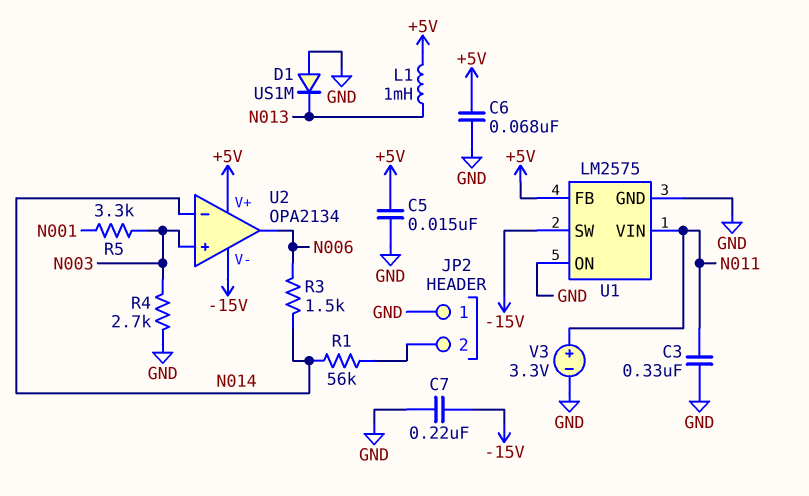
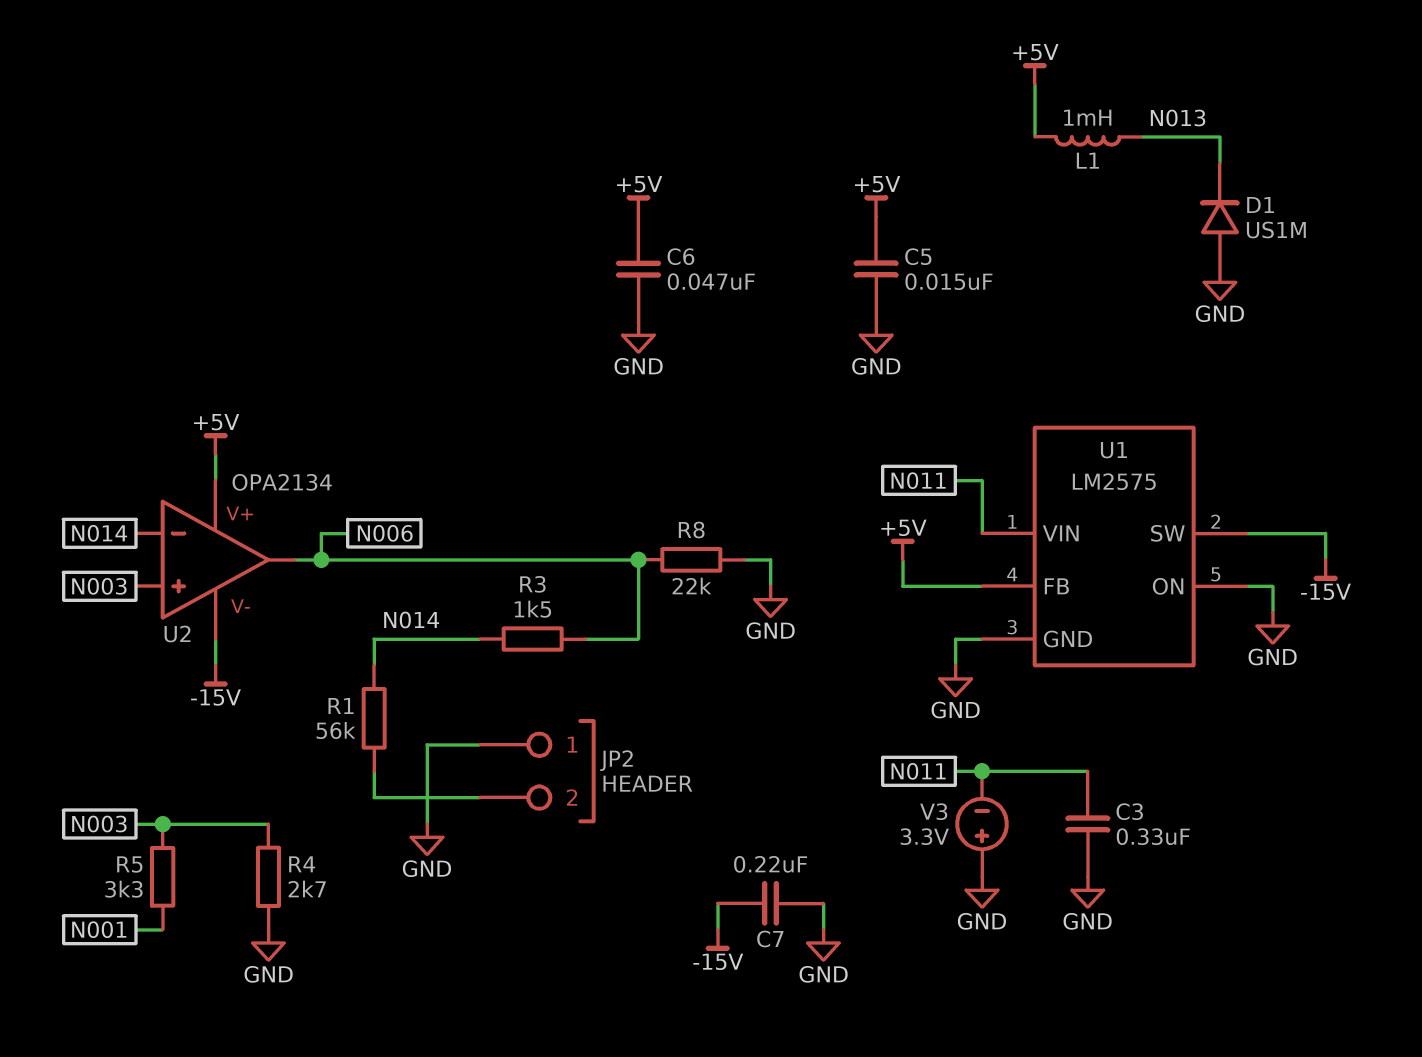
C6: 68nF (+5V, GND) -> 47nF (+5V, GND)
R8: none -> 22k (GND, N006)
V3: 3.3V (plus N011, minus GND) -> 3.3V (plus GND, minus N011)

